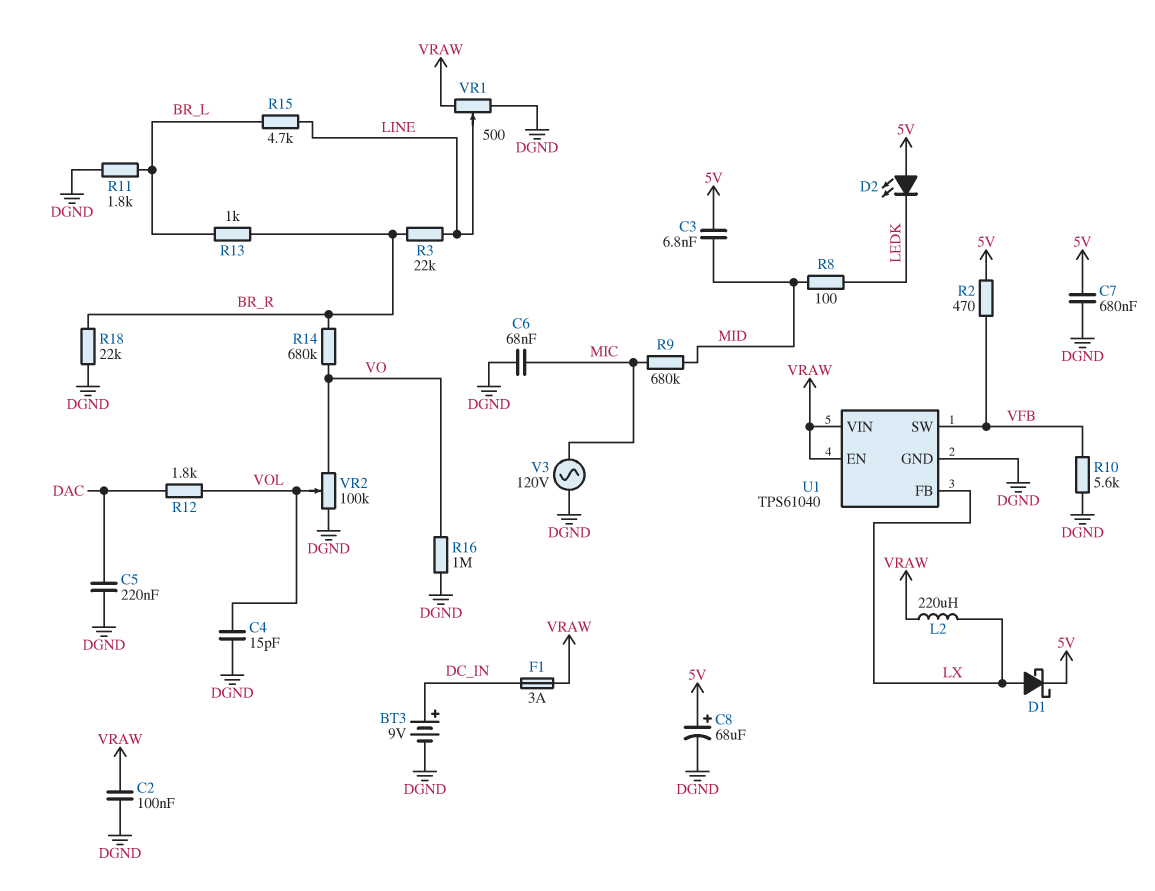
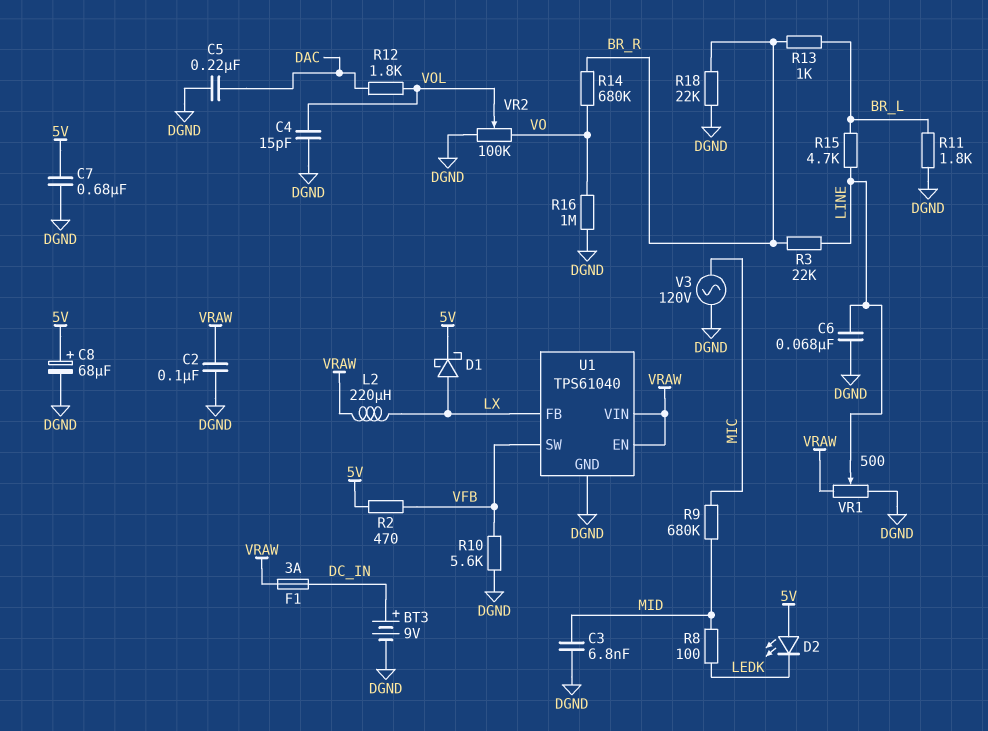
C3: 6.8nF (5V, MID) -> 6.8nF (DGND, MID)
C6: 68nF (DGND, MIC) -> 68nF (DGND, LINE)

